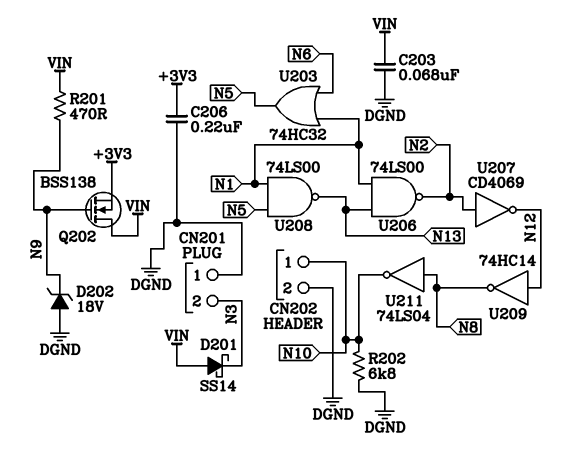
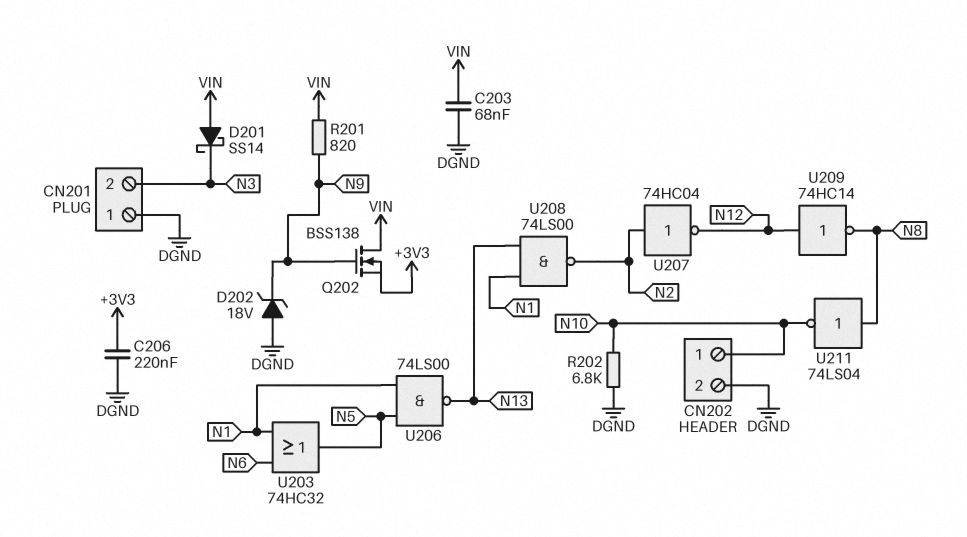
R201: 470 (N9, VIN) -> 820 (N9, VIN)
U206: NAND 74LS00 (in N1, in N13, out N2) -> NAND 74LS00 (in N1, in N5, out N13)
U207: NOT CD4069 (in N2, out N12) -> NOT 74HC04 (in N2, out N12)
U208: NAND 74LS00 (in N1, in N5, out N13) -> NAND 74LS00 (in N1, in N13, out N2)

